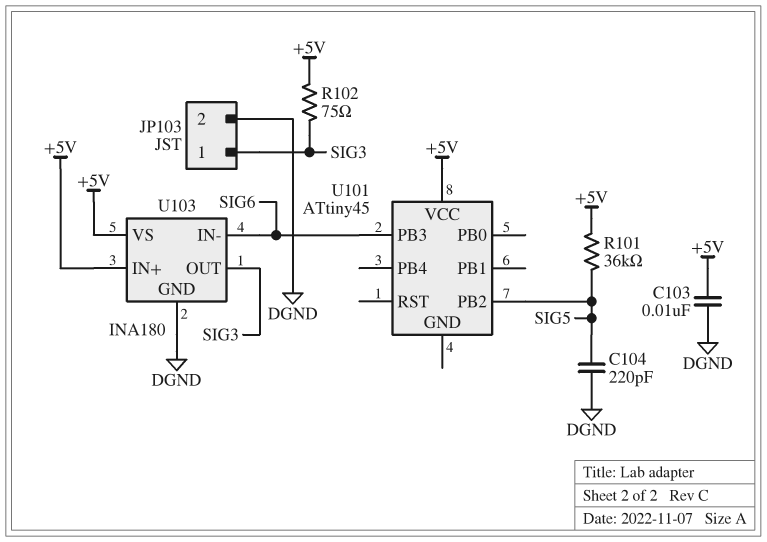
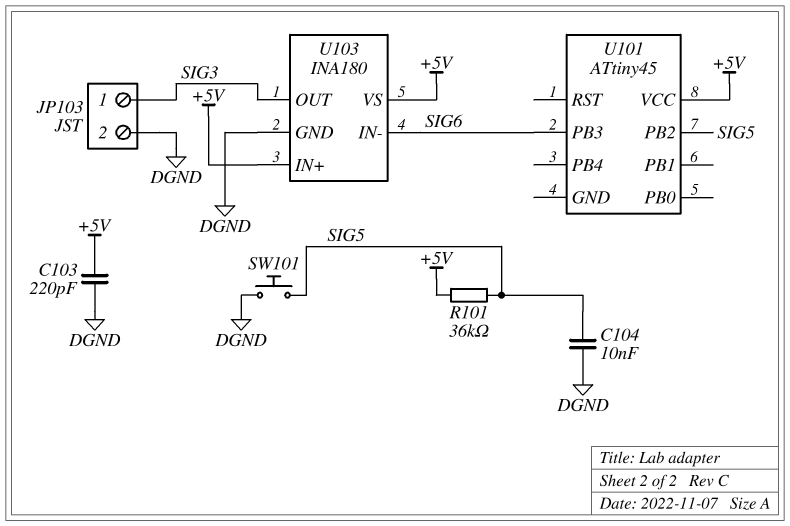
C103: 10nF (+5V, DGND) -> 220pF (+5V, DGND)
C104: 220pF (DGND, SIG5) -> 10nF (DGND, SIG5)
R102: 75 (+5V, SIG3) -> none
SW101: none -> button (DGND, SIG5)

